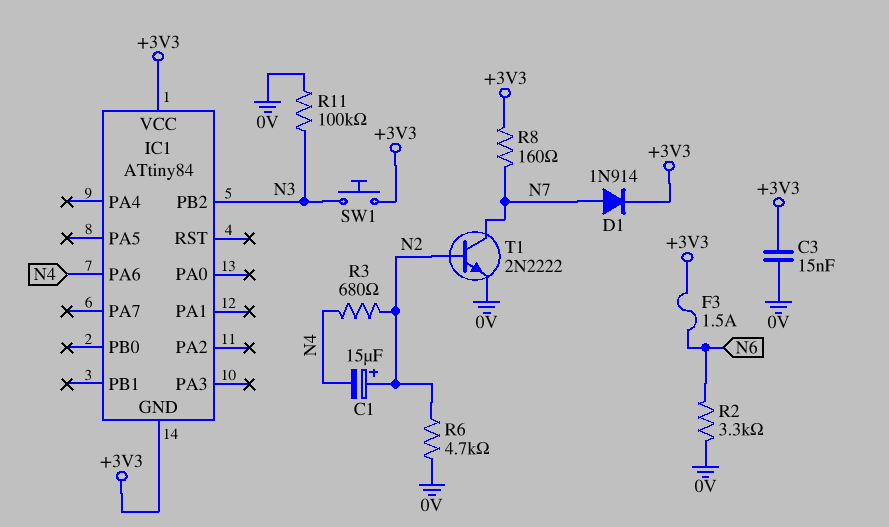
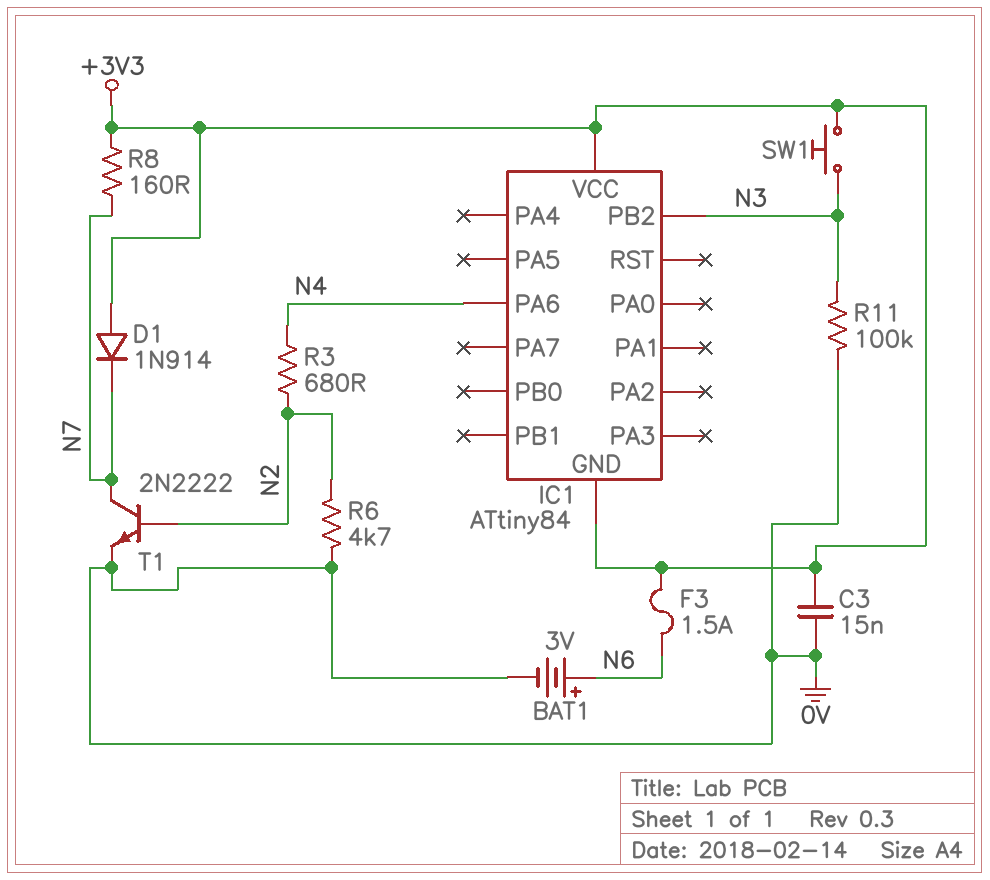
BAT1: none -> 3V (plus N6, minus 0V)
C1: 15uF (plus N2, minus N4) -> none
D1: diode 1N914 (A N7, K +3V3) -> diode 1N914 (A +3V3, K N7)
R2: 3.3k (0V, N6) -> none

